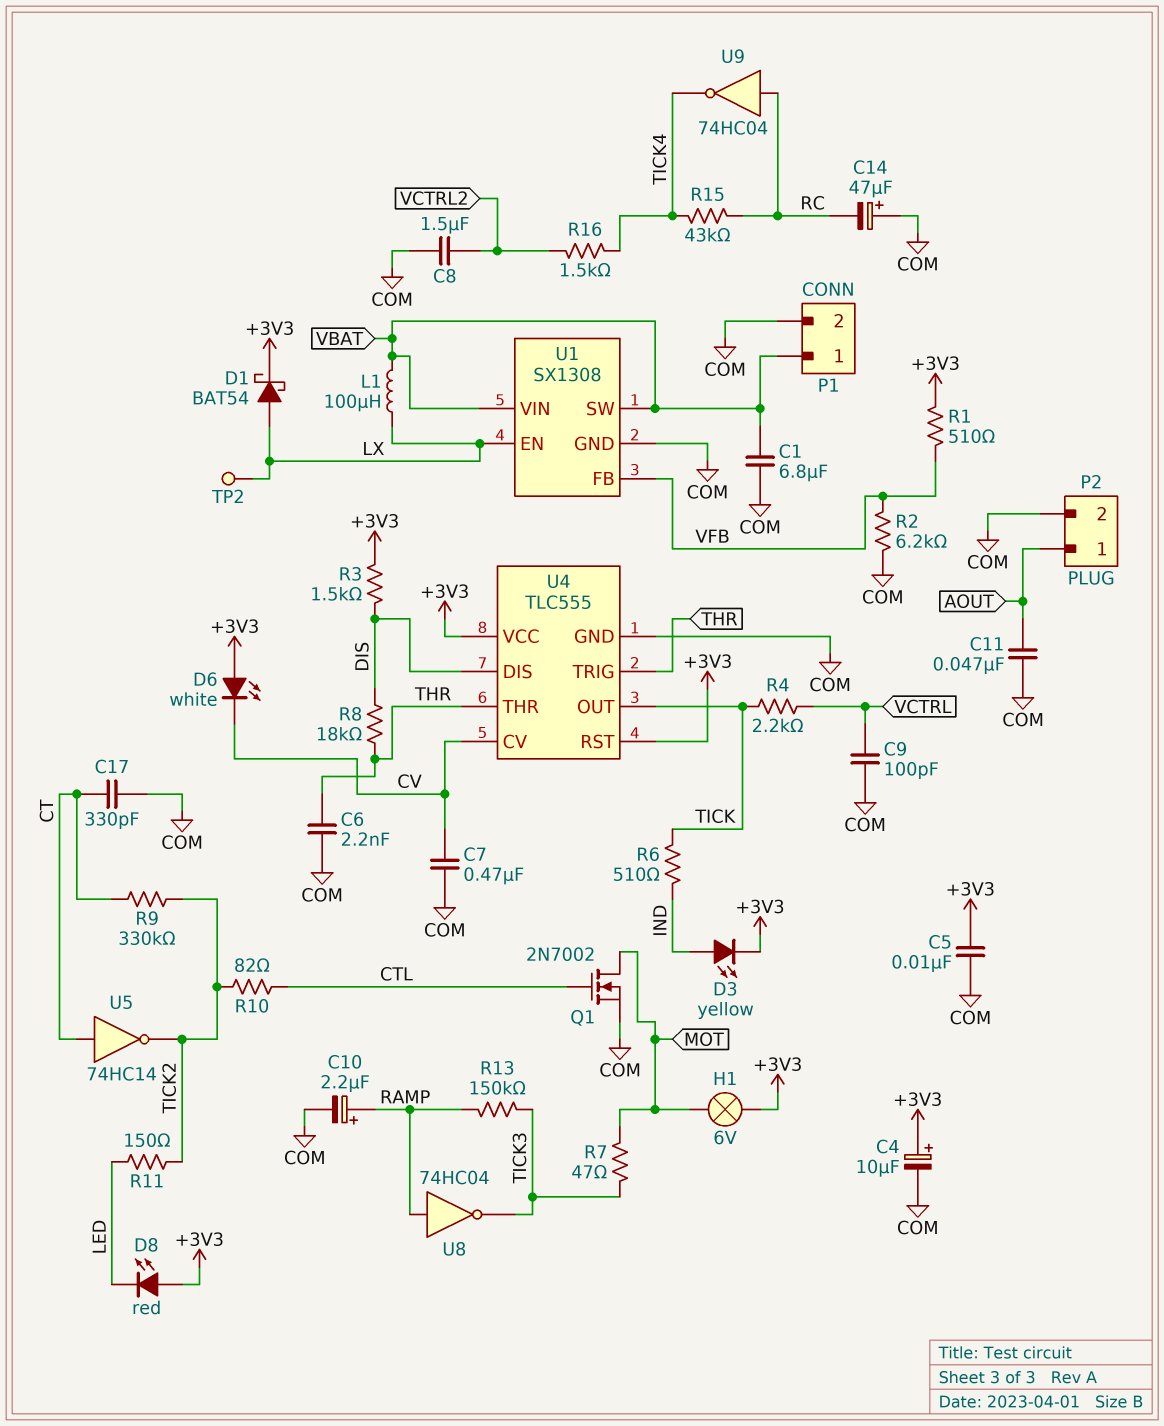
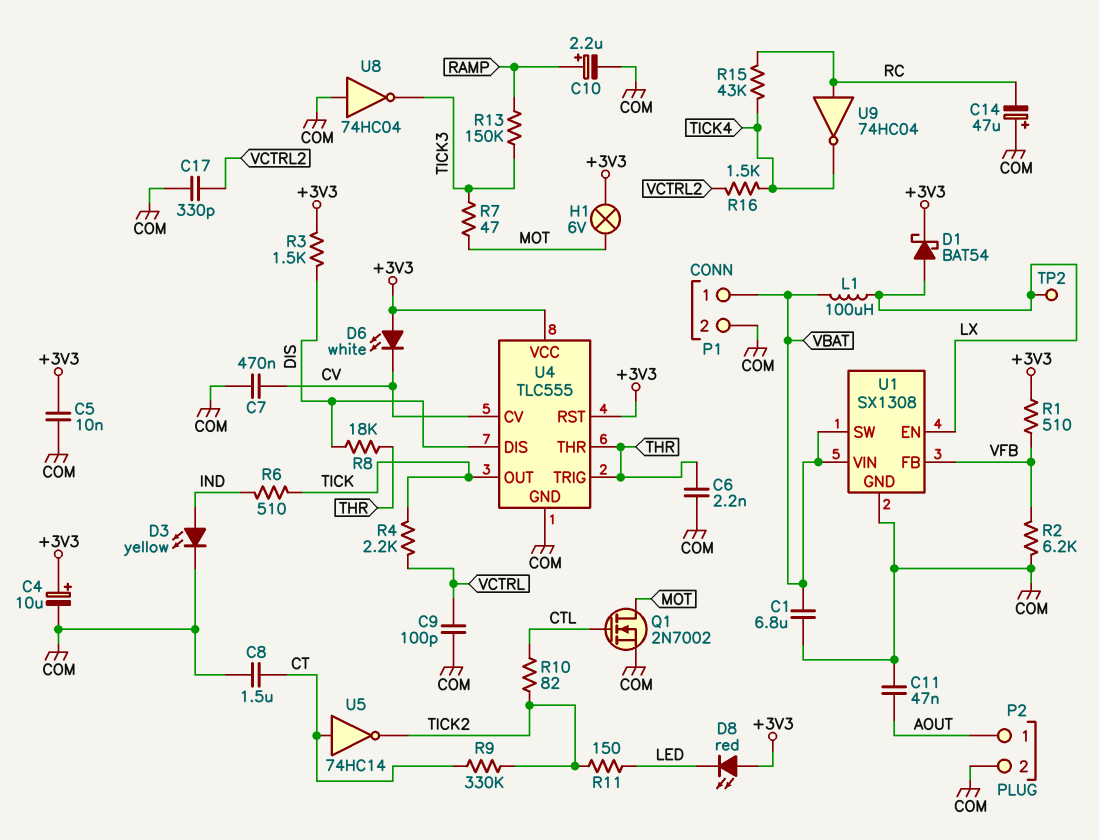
C8: 1.5uF (COM, VCTRL2) -> 1.5uF (COM, CT)
C17: 330pF (COM, CT) -> 330pF (COM, VCTRL2)
D3: LED yellow (A IND, K +3V3) -> LED yellow (A IND, K COM)
U8: NOT 74HC04 (in RAMP, out TICK3) -> NOT 74HC04 (in COM, out TICK3)

